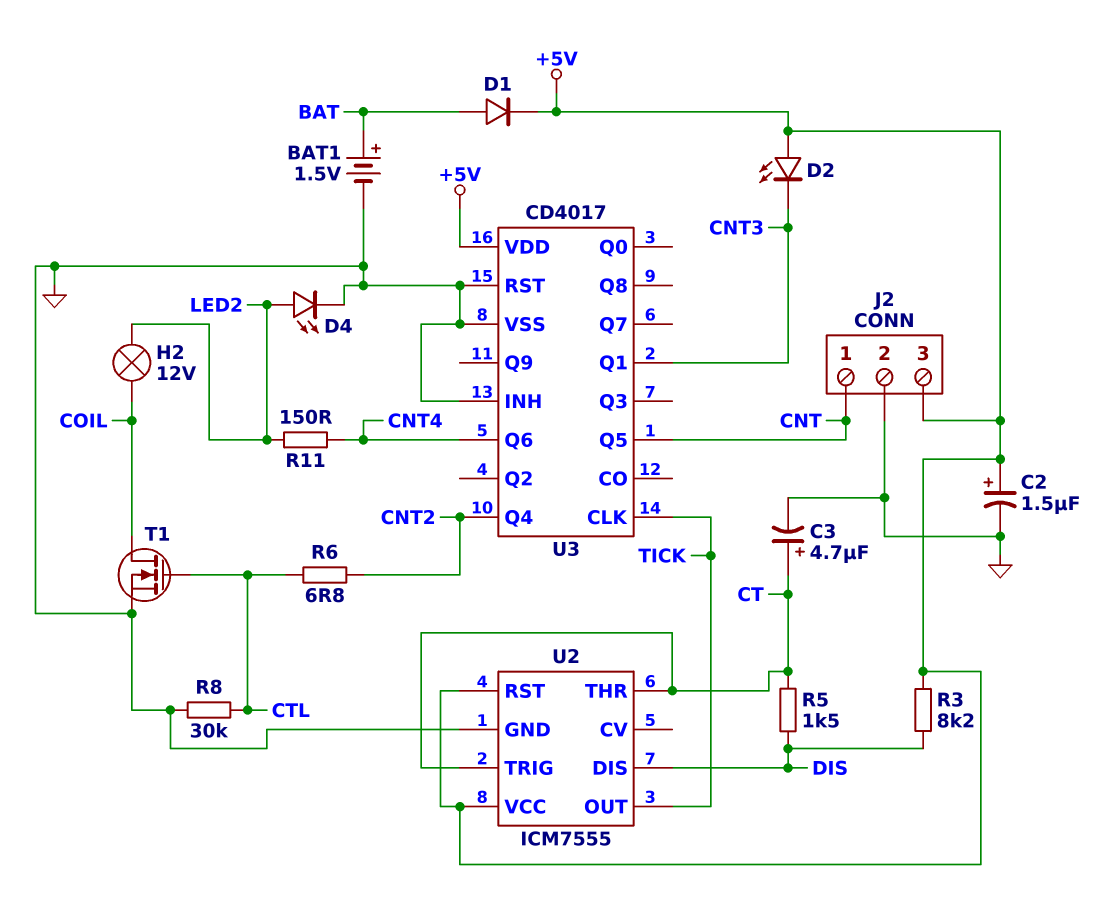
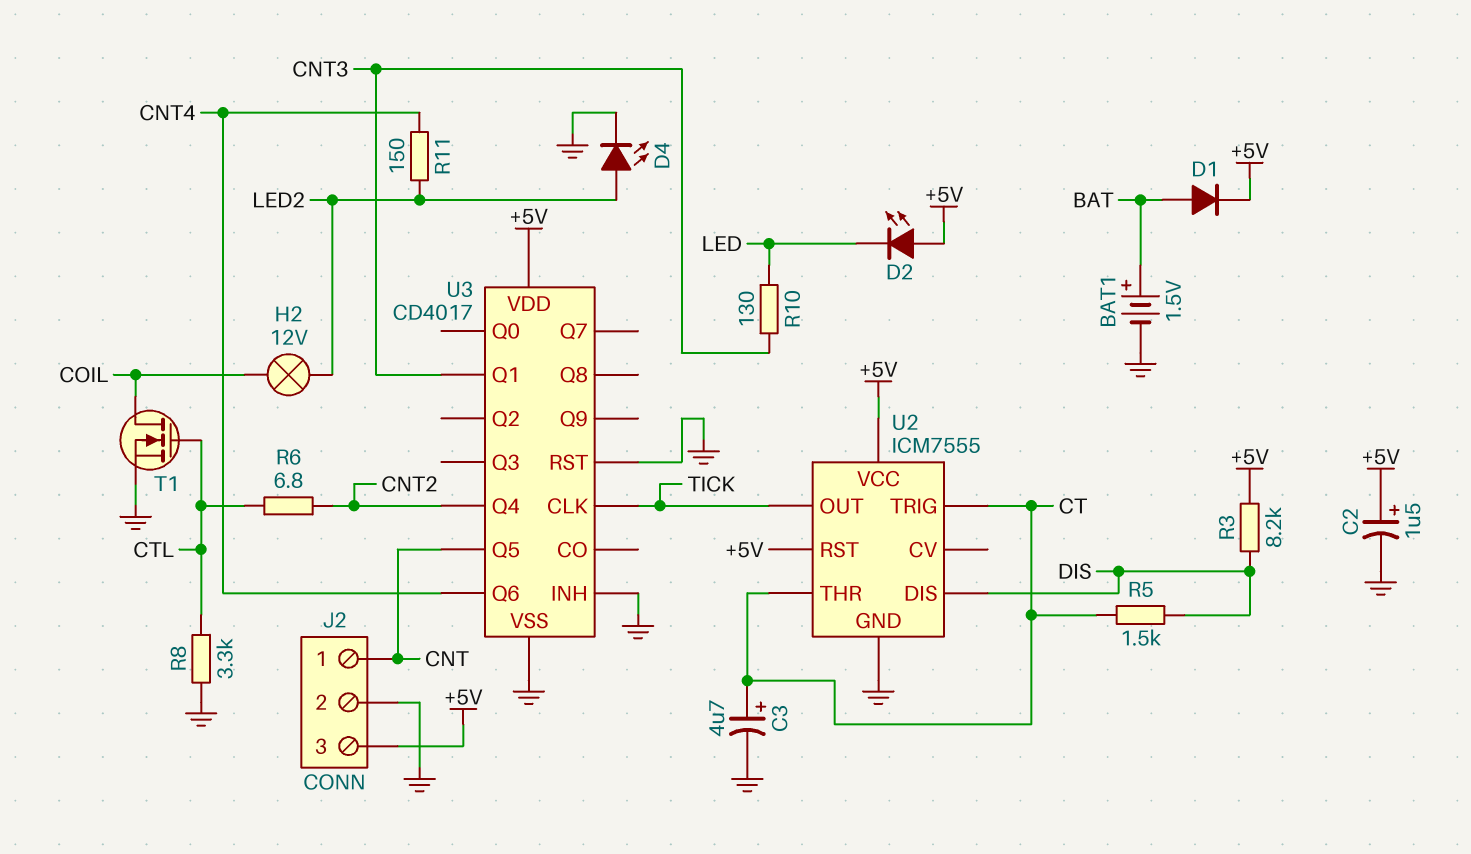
D2: LED (A +5V, K CNT3) -> LED (A +5V, K LED)
R8: 30k (CTL, GND) -> 3.3k (CTL, GND)
R10: none -> 130 (CNT3, LED)

